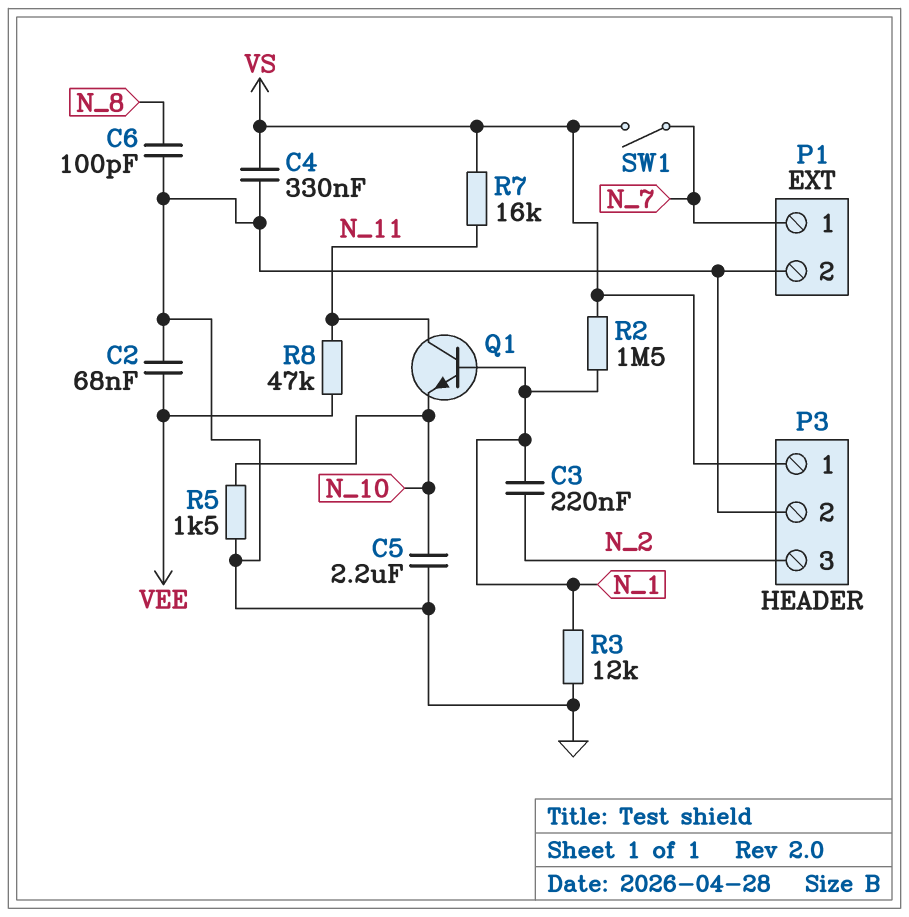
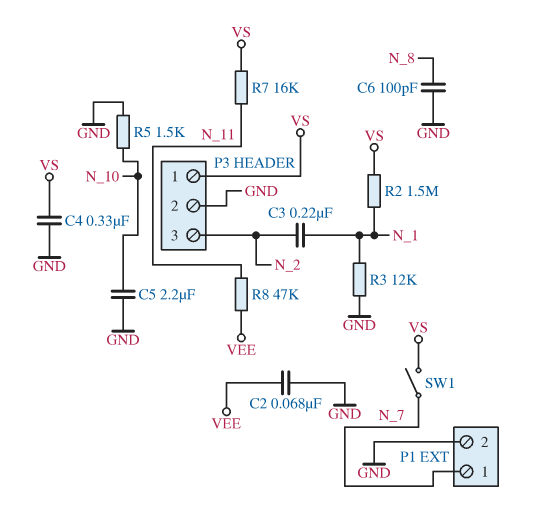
Q1: NPN (B N_1, C N_11, E N_10) -> none

